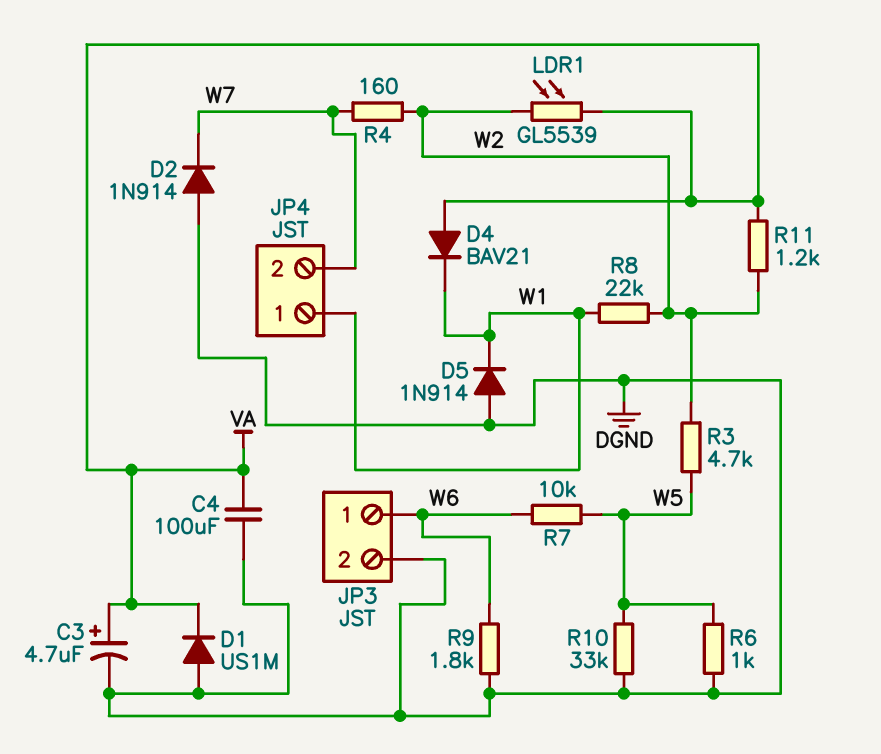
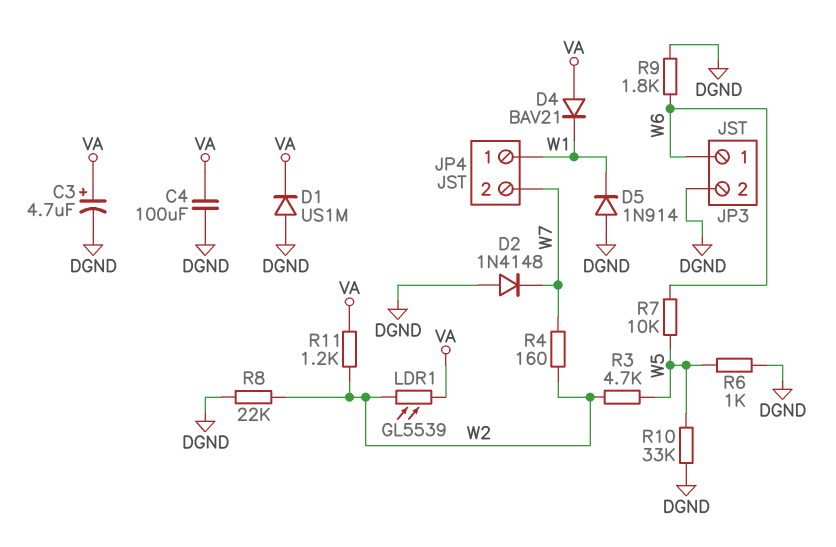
D2: diode 1N914 (A DGND, K W7) -> diode 1N4148 (A DGND, K W7)
R8: 22k (W1, W2) -> 22k (DGND, W2)

